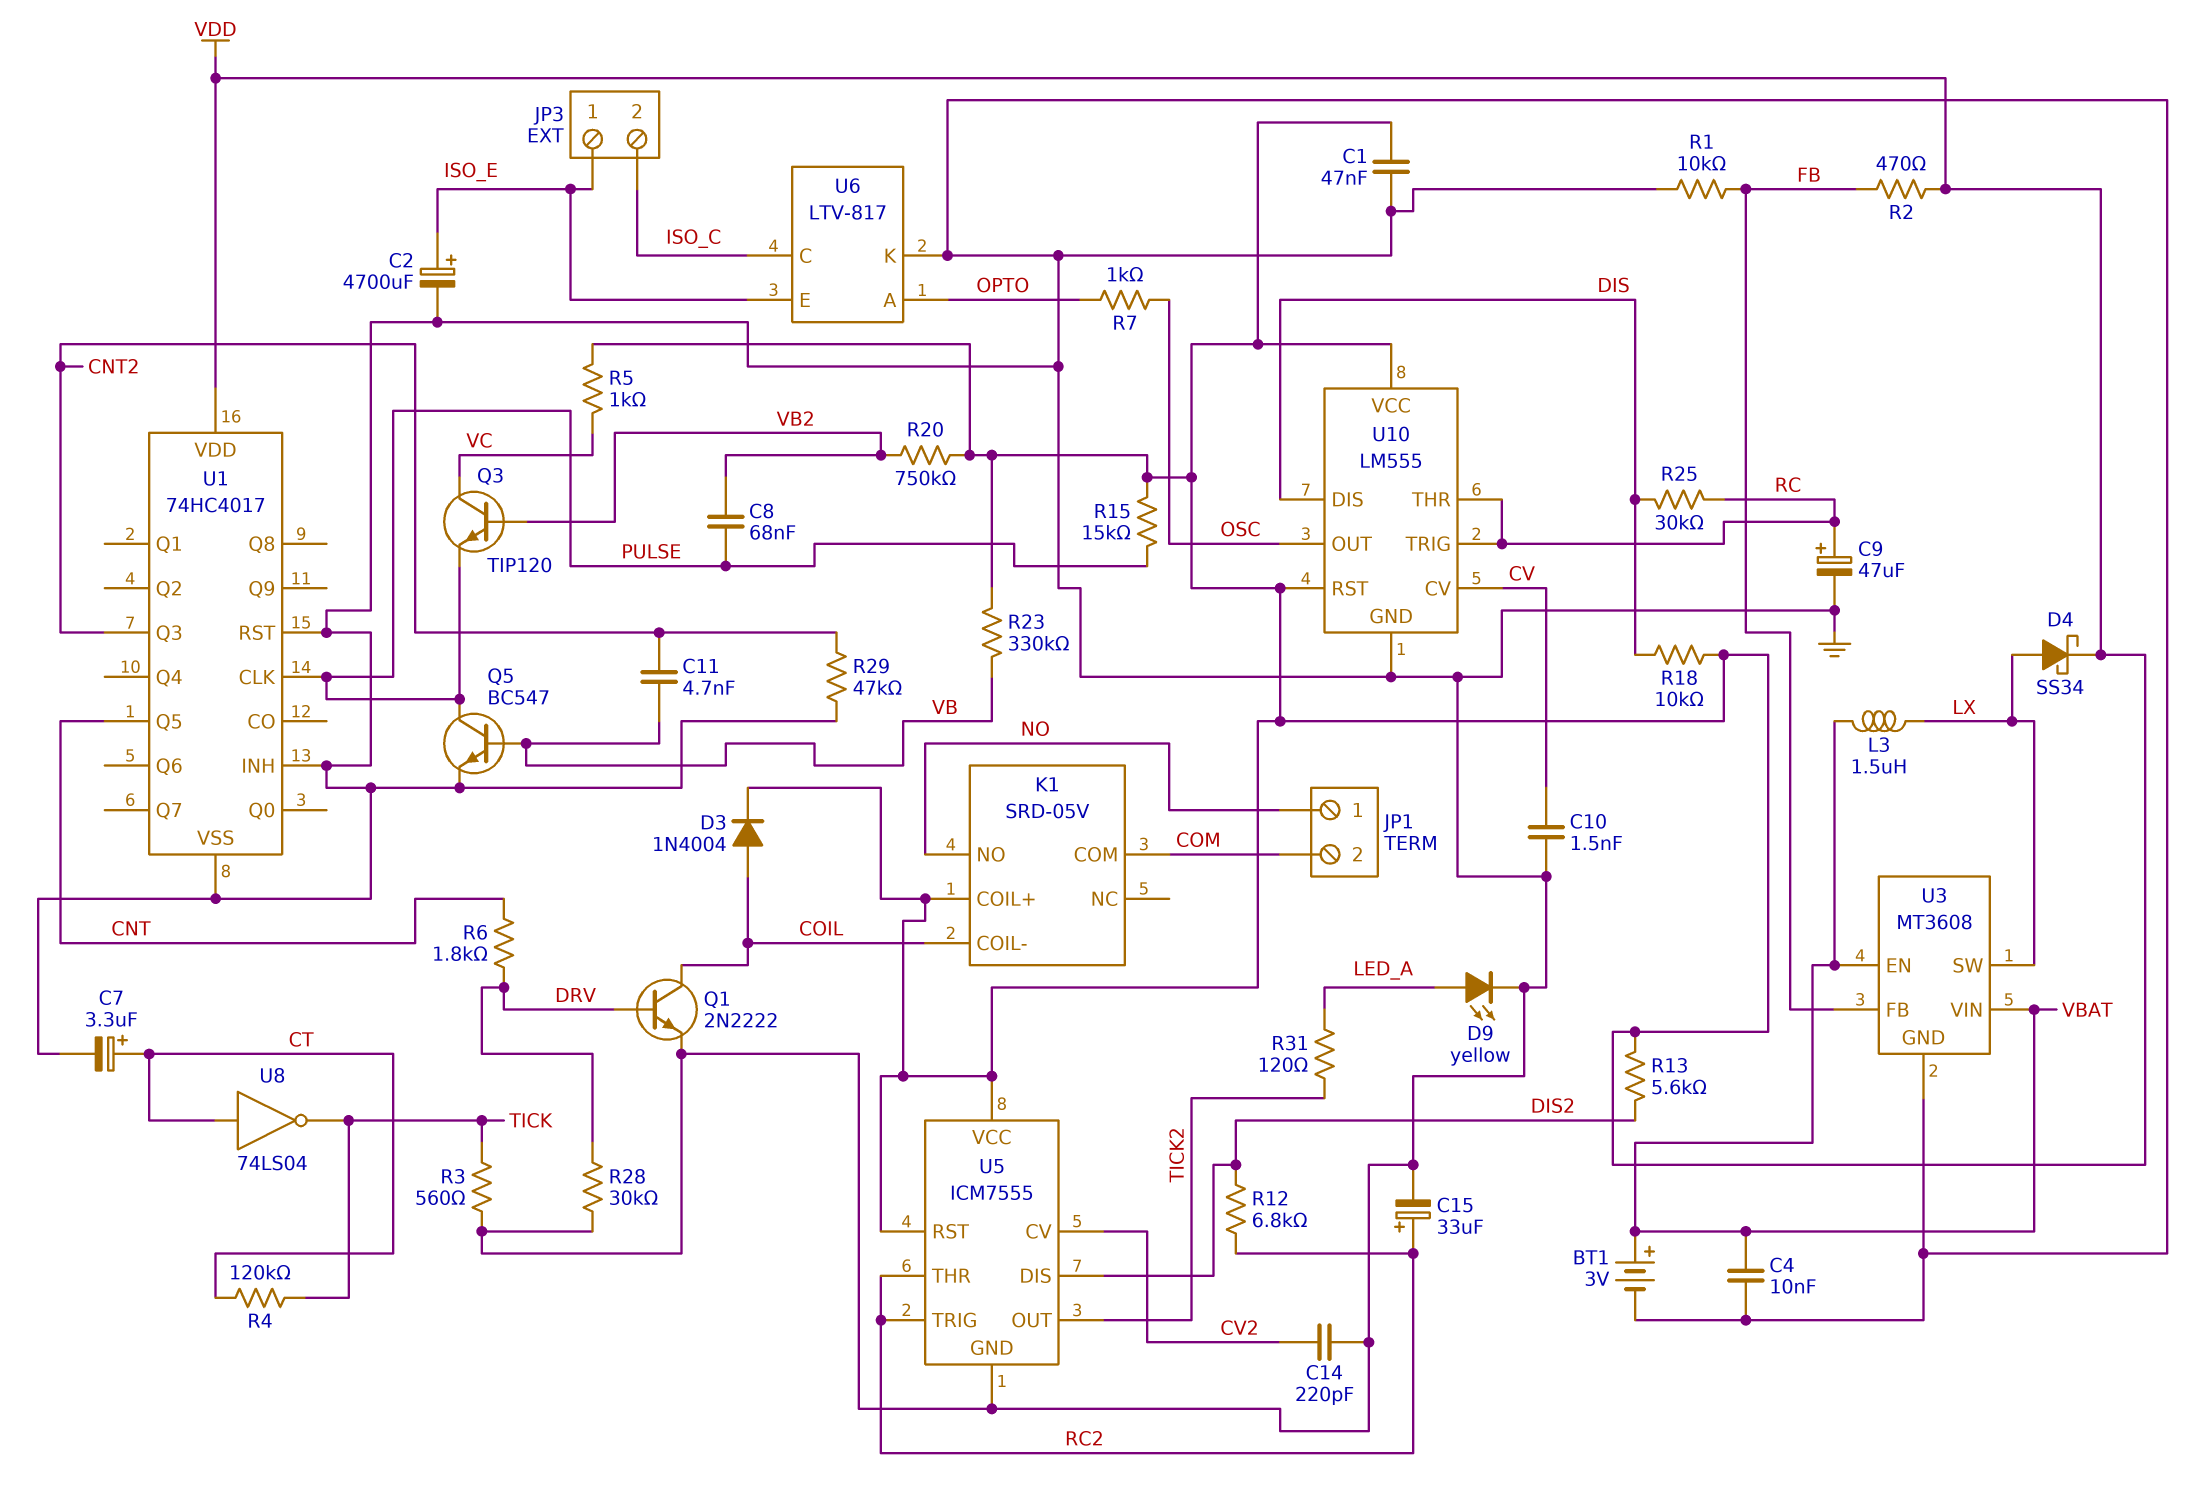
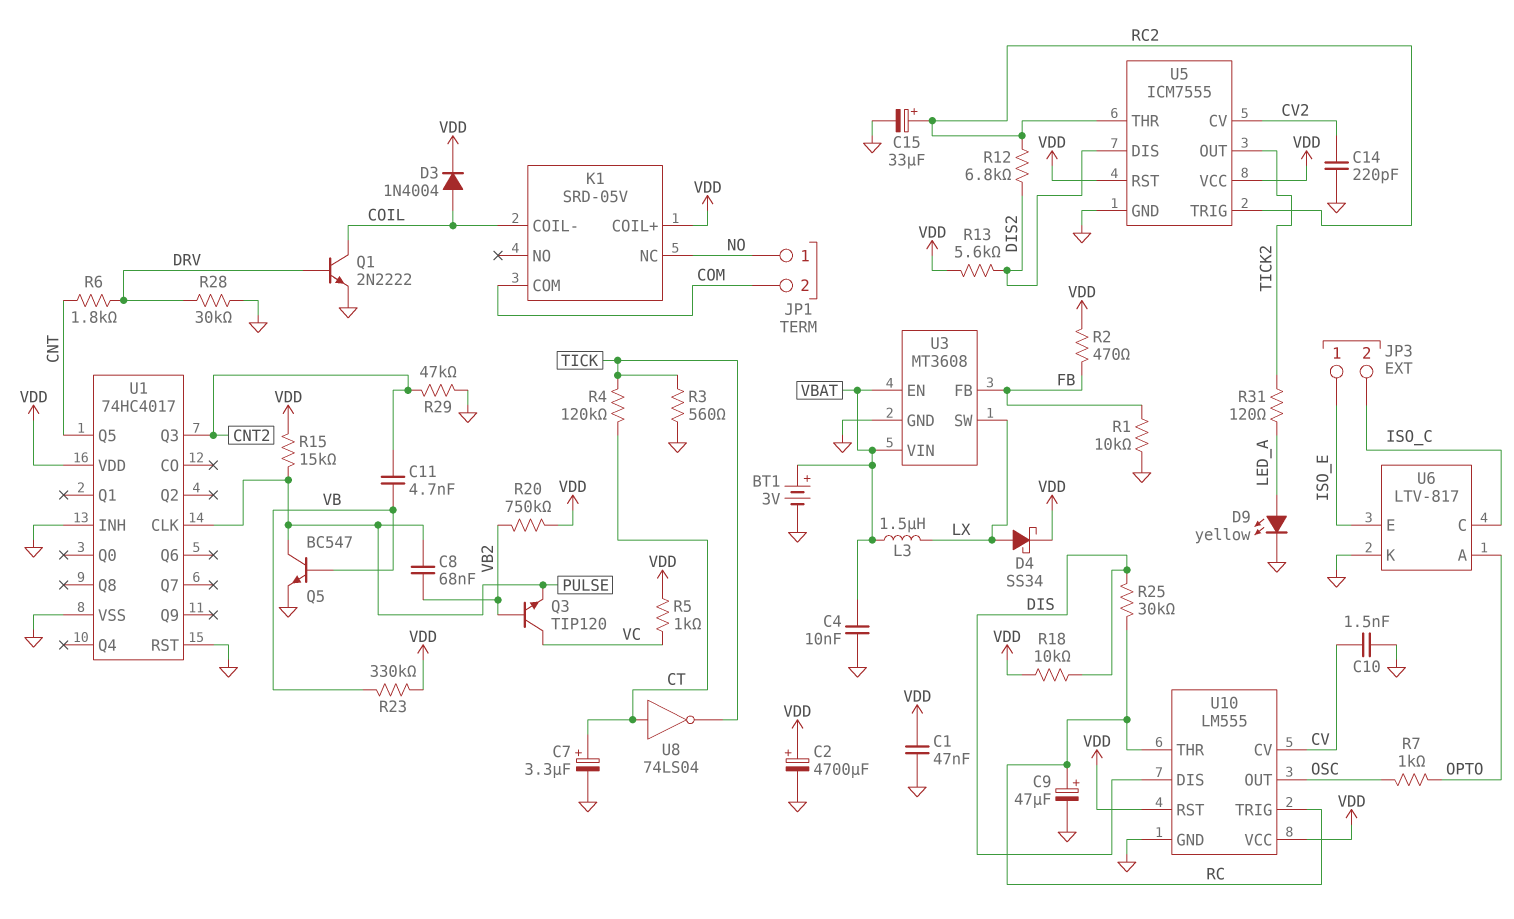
C2: 4700uF (plus ISO_E, minus GND) -> 4700uF (plus VDD, minus GND)
K1 pin NC: none -> NO
K1 pin NO: NO -> none

